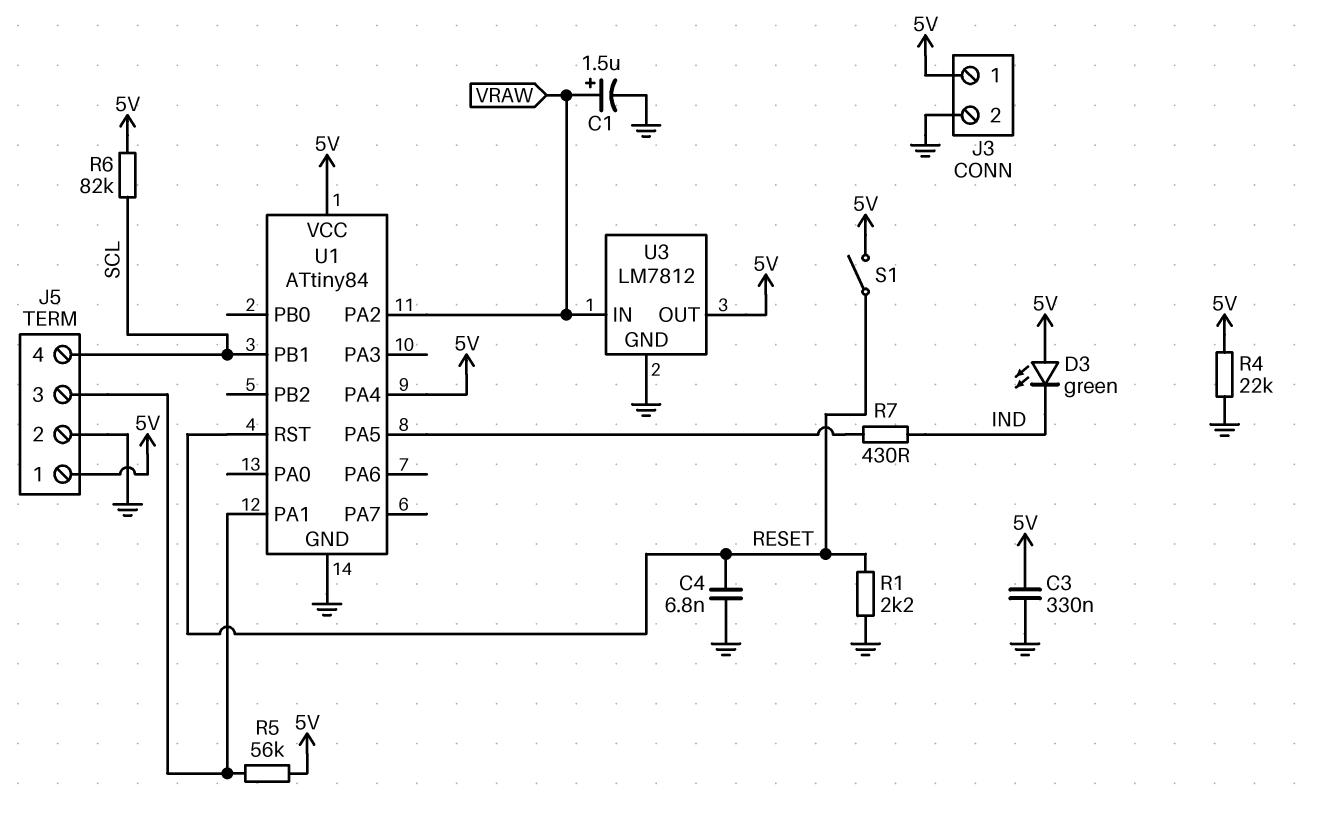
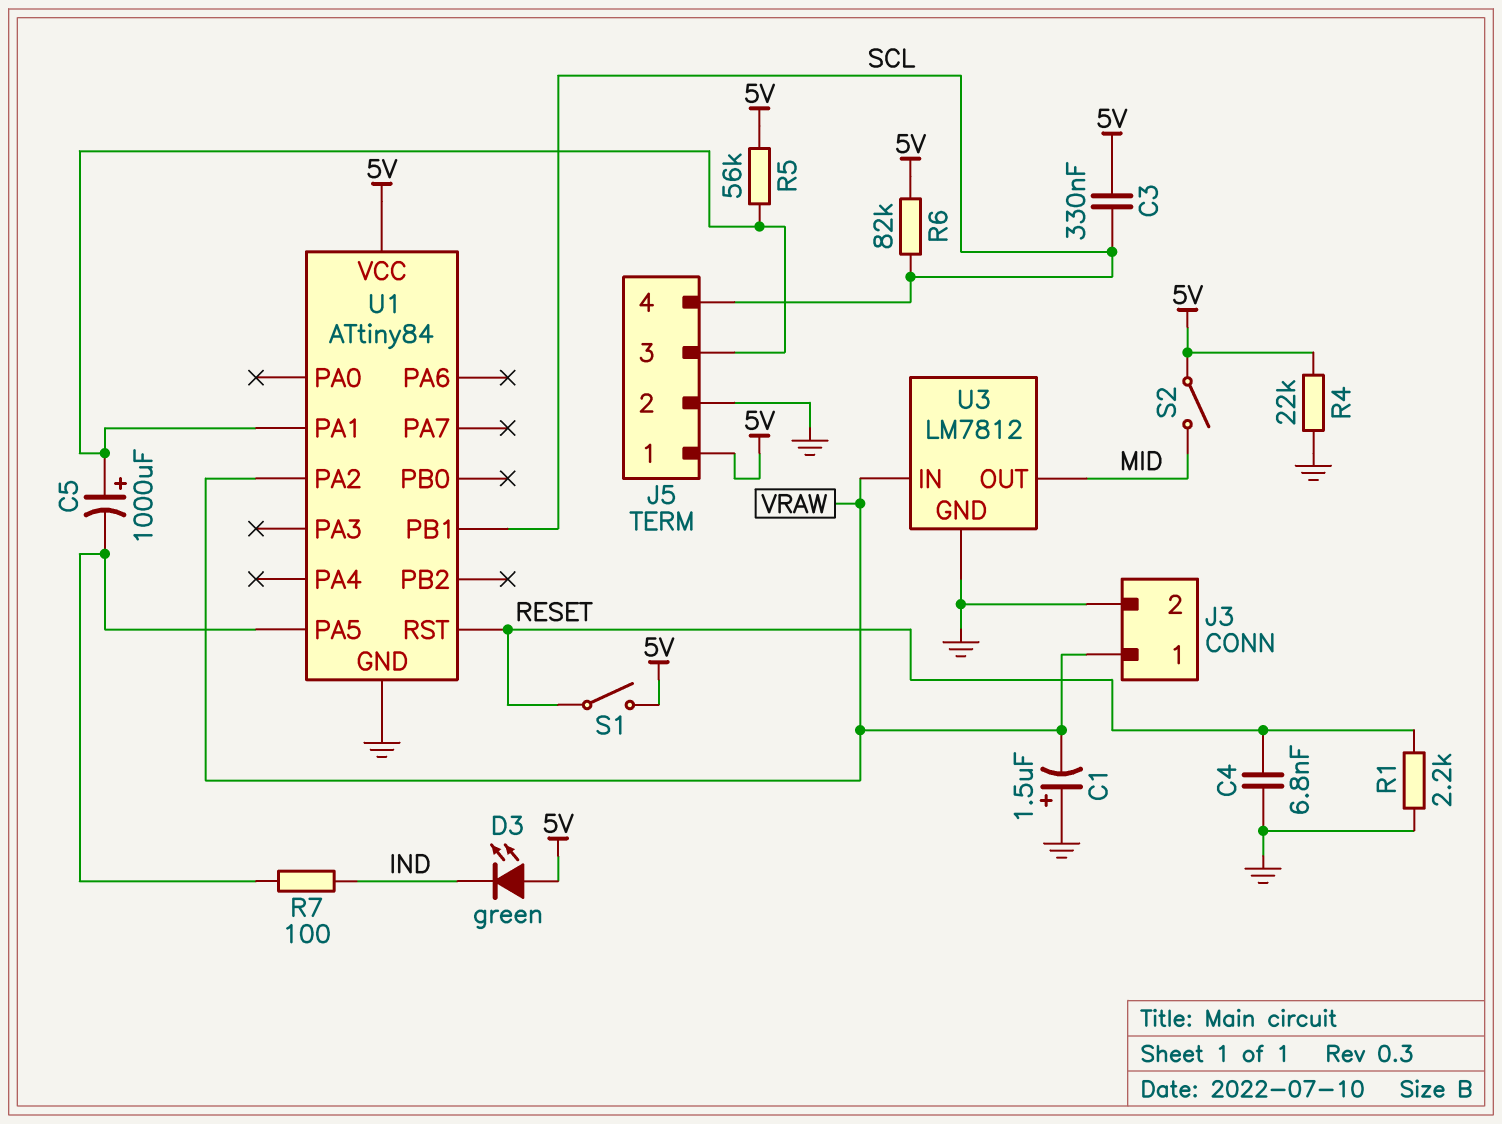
C1: 1.5uF (plus VRAW, minus GND) -> 1.5uF (plus GND, minus VRAW)
C3: 330nF (5V, GND) -> 330nF (5V, SCL)
C5: none -> 1000uF (plus J5/3, minus U1/PA5)
J3 pin 1: 5V -> VRAW
R7: 430 (IND, U1/PA5) -> 100 (IND, U1/PA5)
S2: none -> switch (5V, MID)
U1 pin PA4: 5V -> none
U3 pin OUT: 5V -> MID

